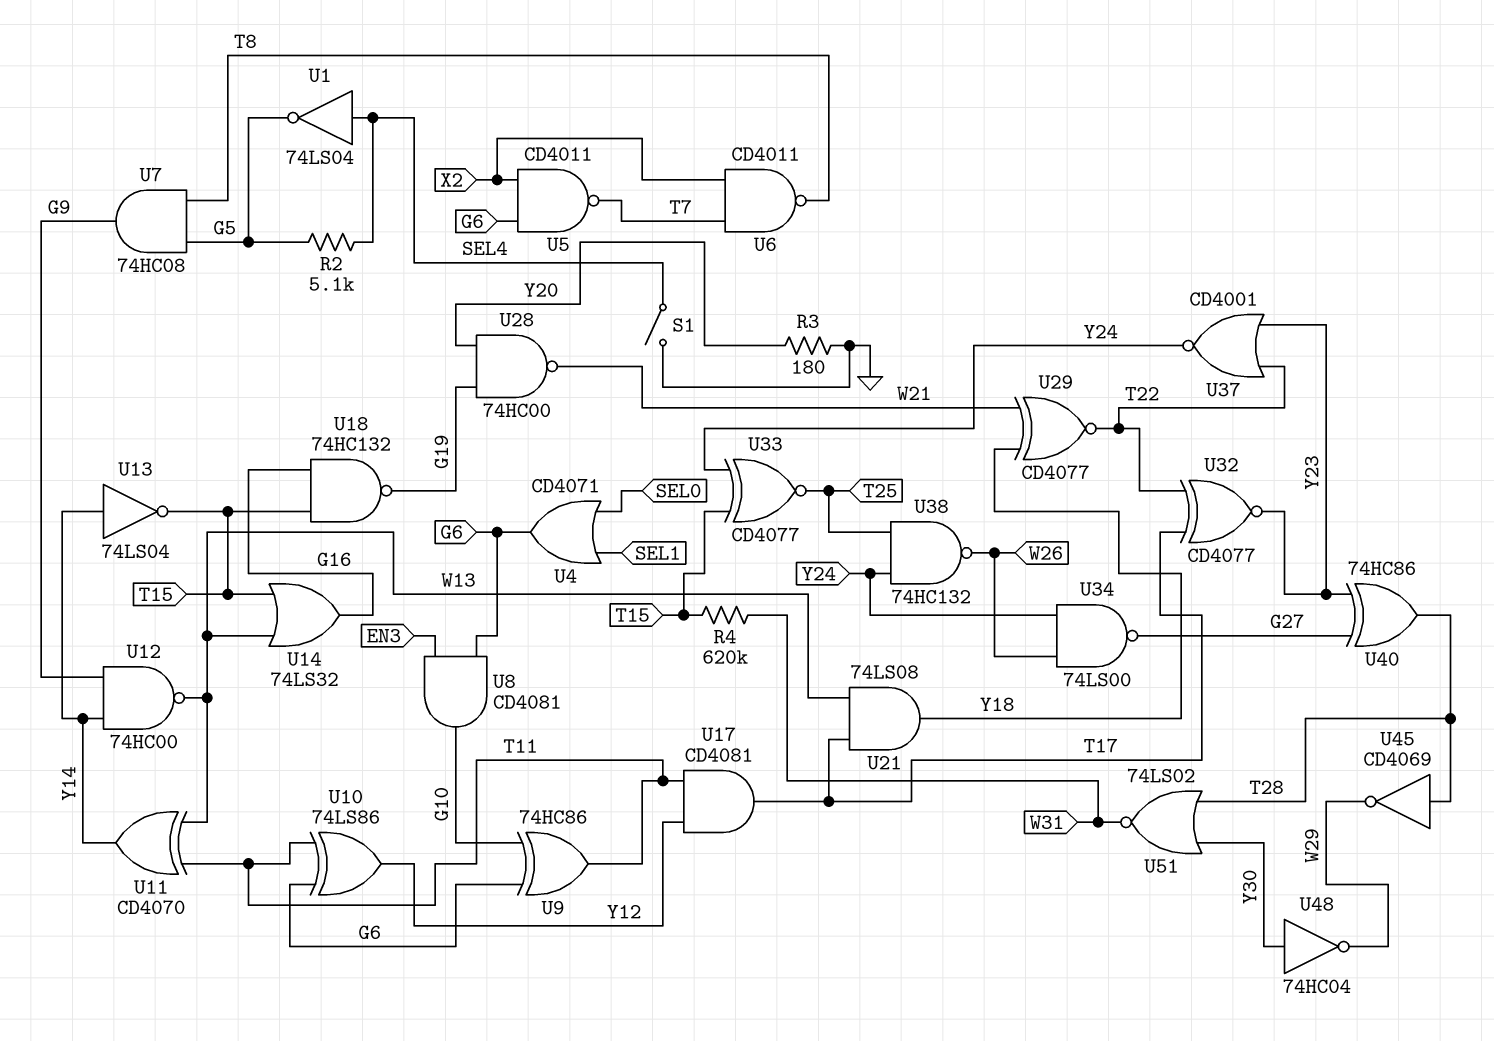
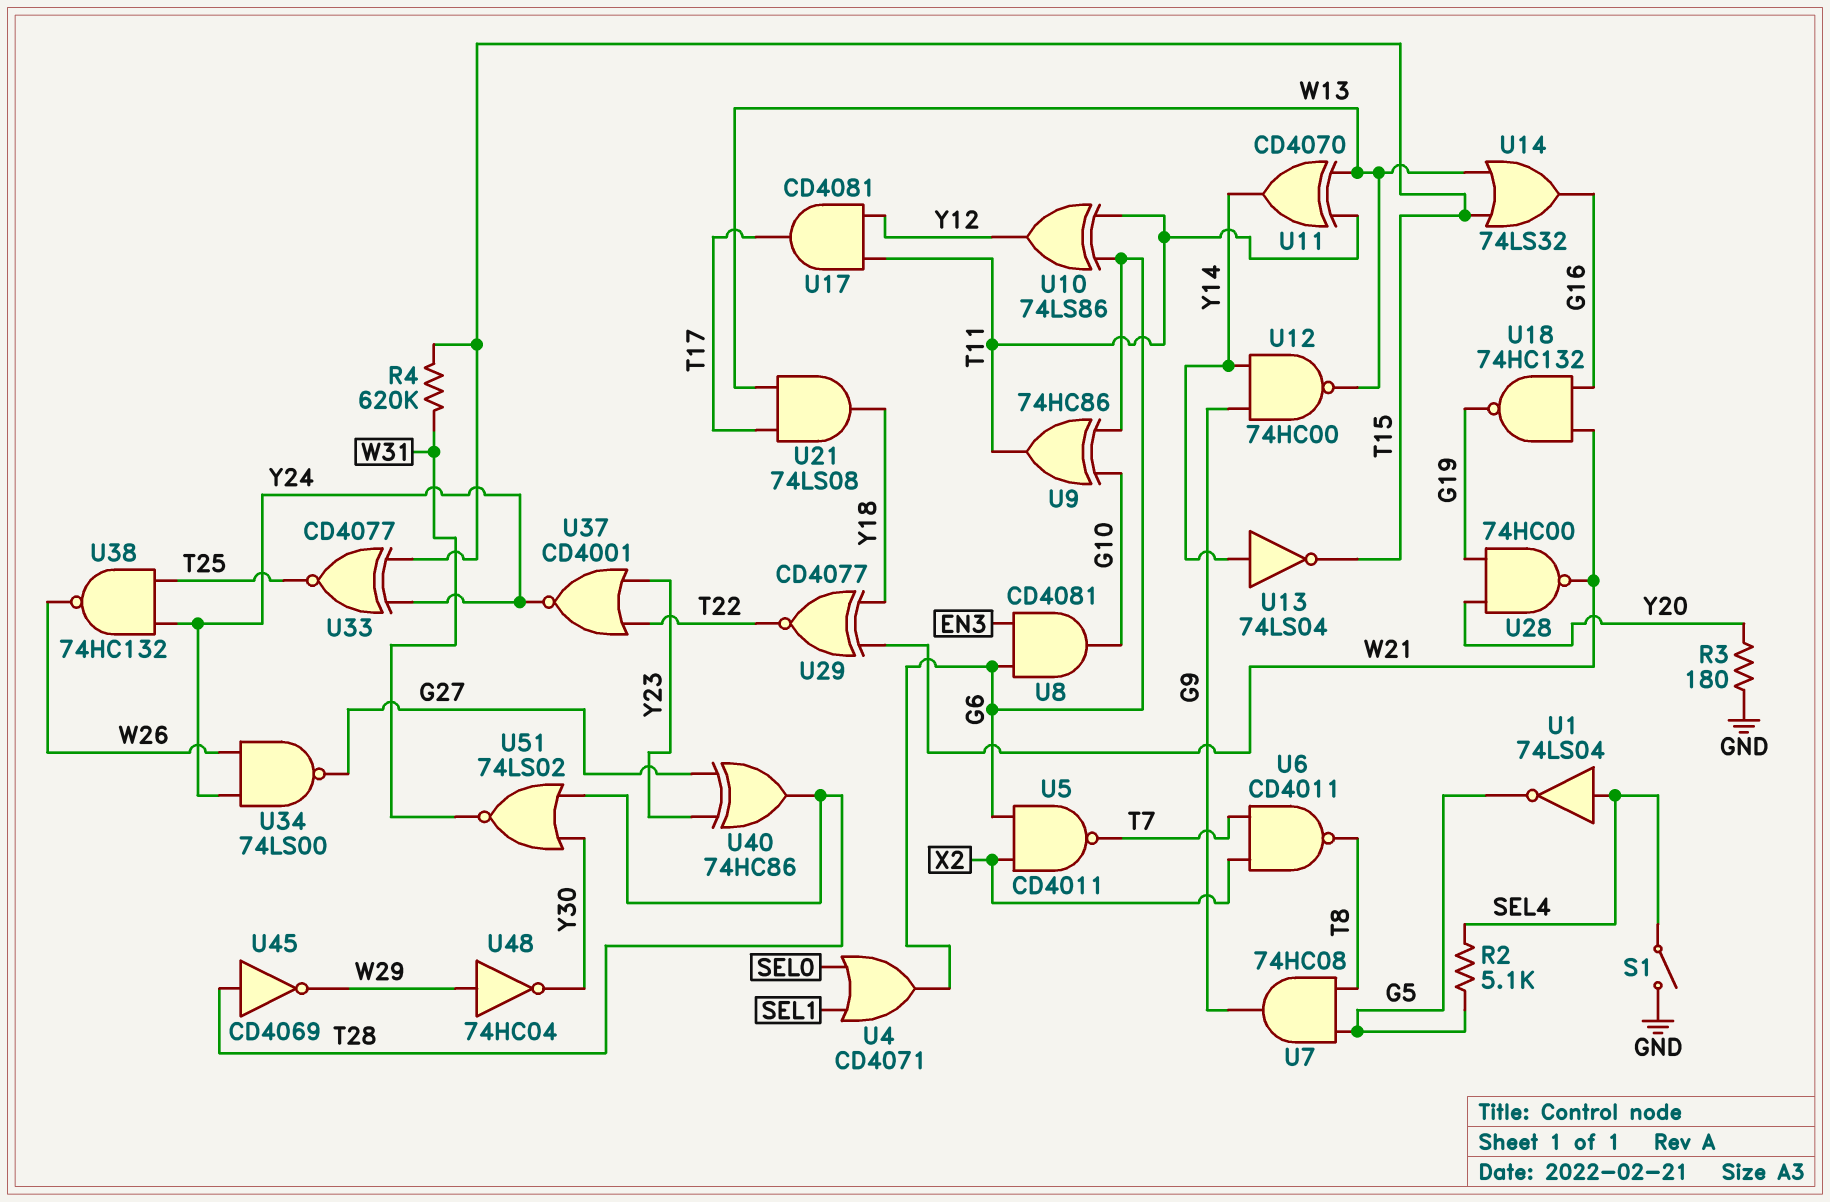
U18: NAND 74HC132 (in G16, in T15, out G19) -> NAND 74HC132 (in G16, in W21, out G19)
U32: XNOR CD4077 (in T17, in T22, out Y23) -> none
U48: NOT 74HC04 (in Y30, out W29) -> NOT 74HC04 (in W29, out Y30)

